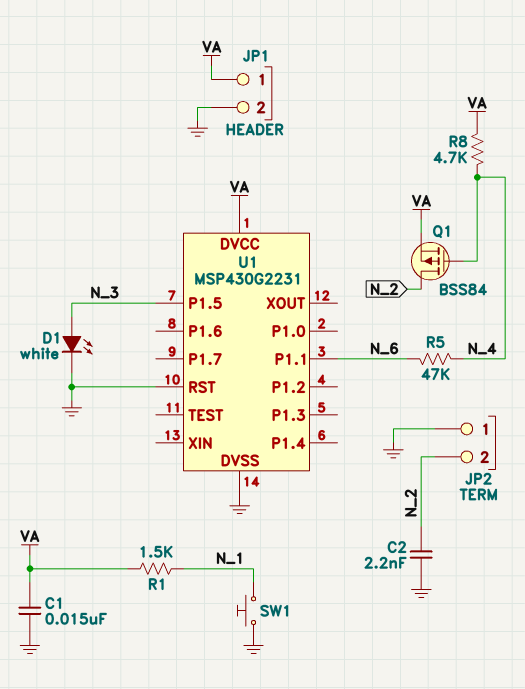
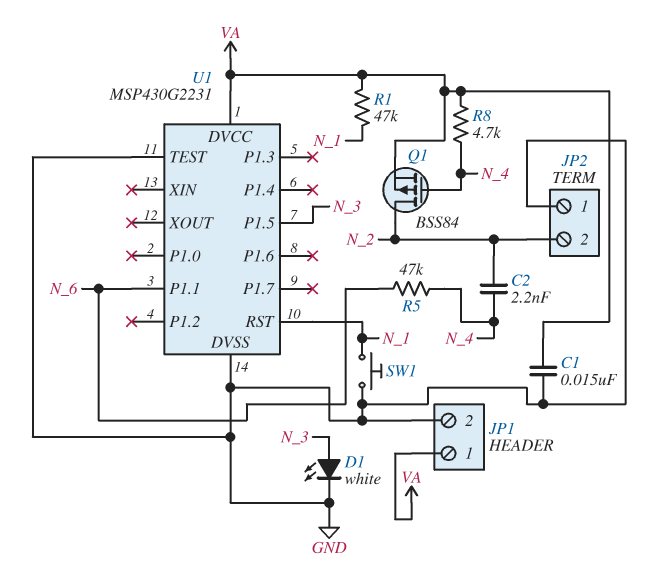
C2: 2.2nF (GND, N_2) -> 2.2nF (N_2, N_4)
R1: 1.5k (N_1, VA) -> 47k (N_1, VA)
U1 pin RST: GND -> N_1
U1 pin TEST: none -> GND

